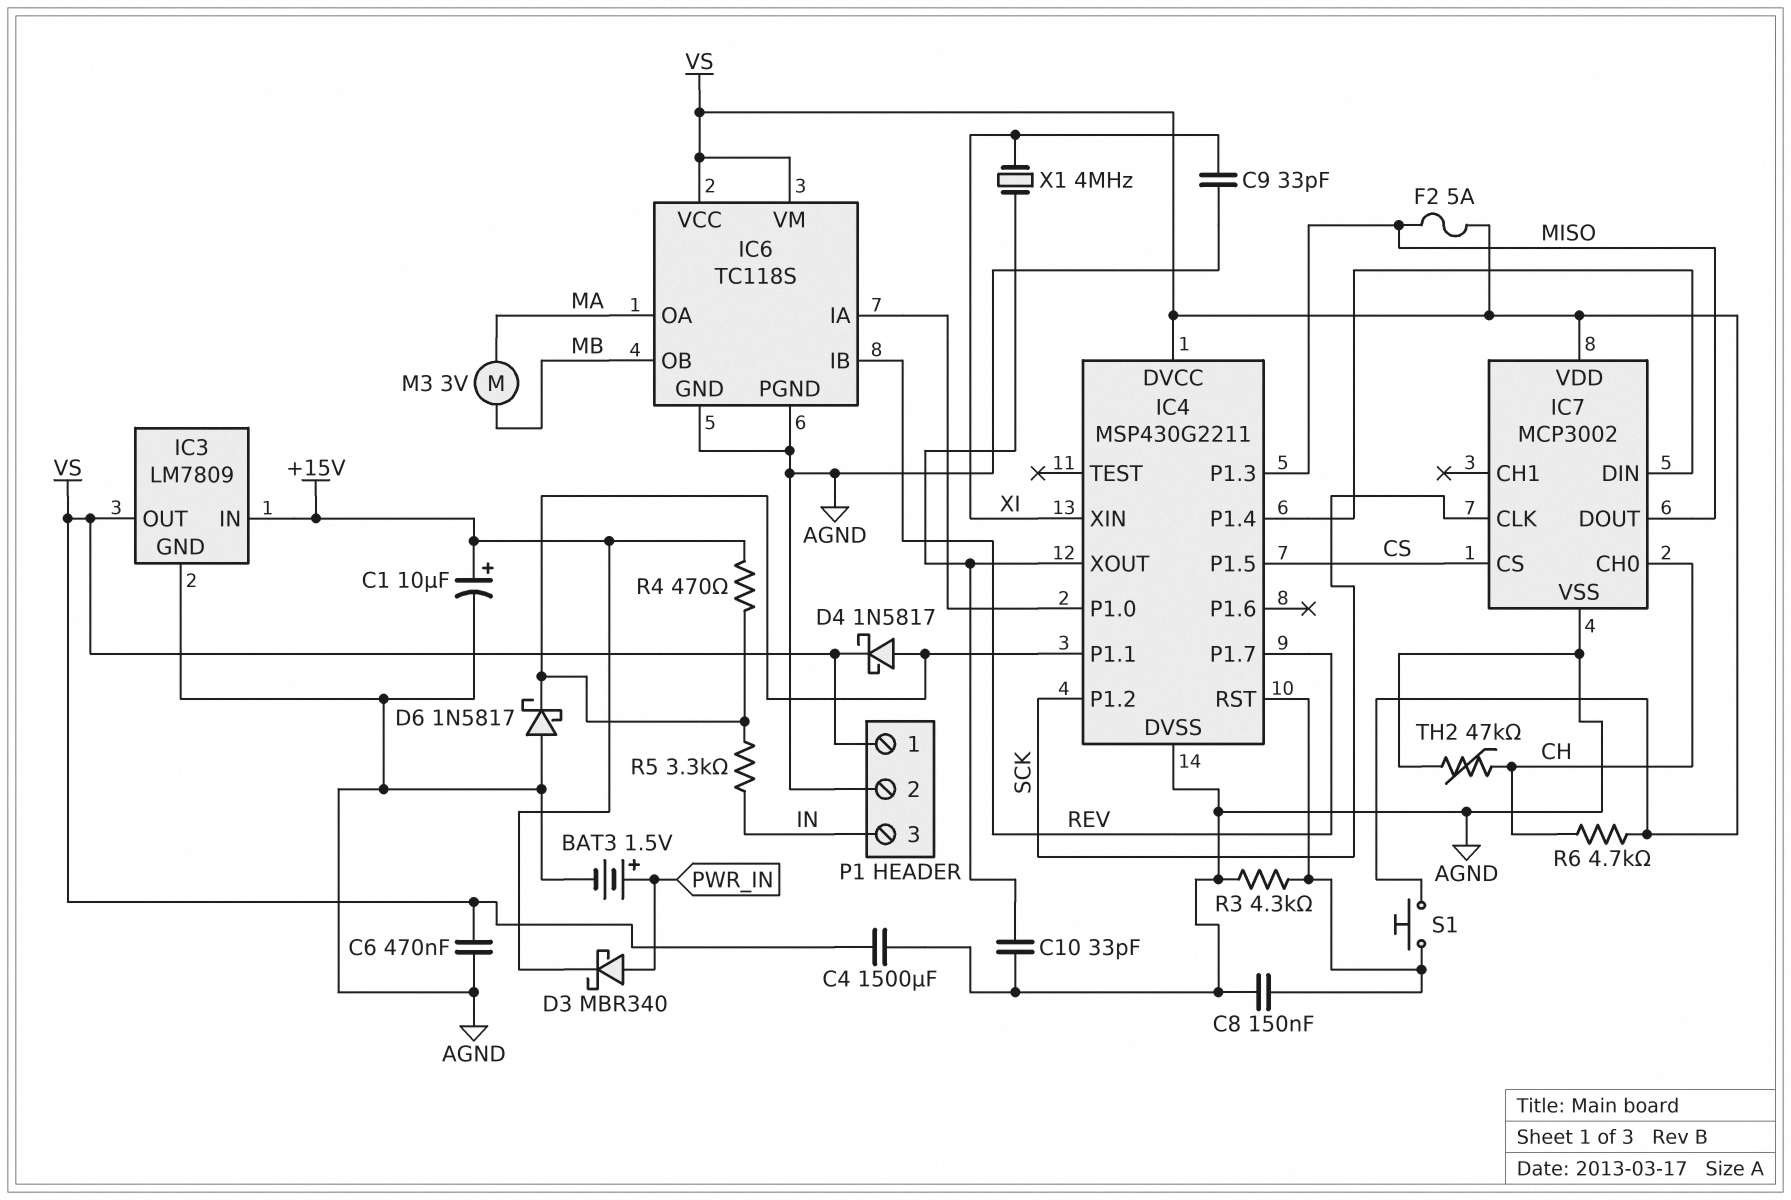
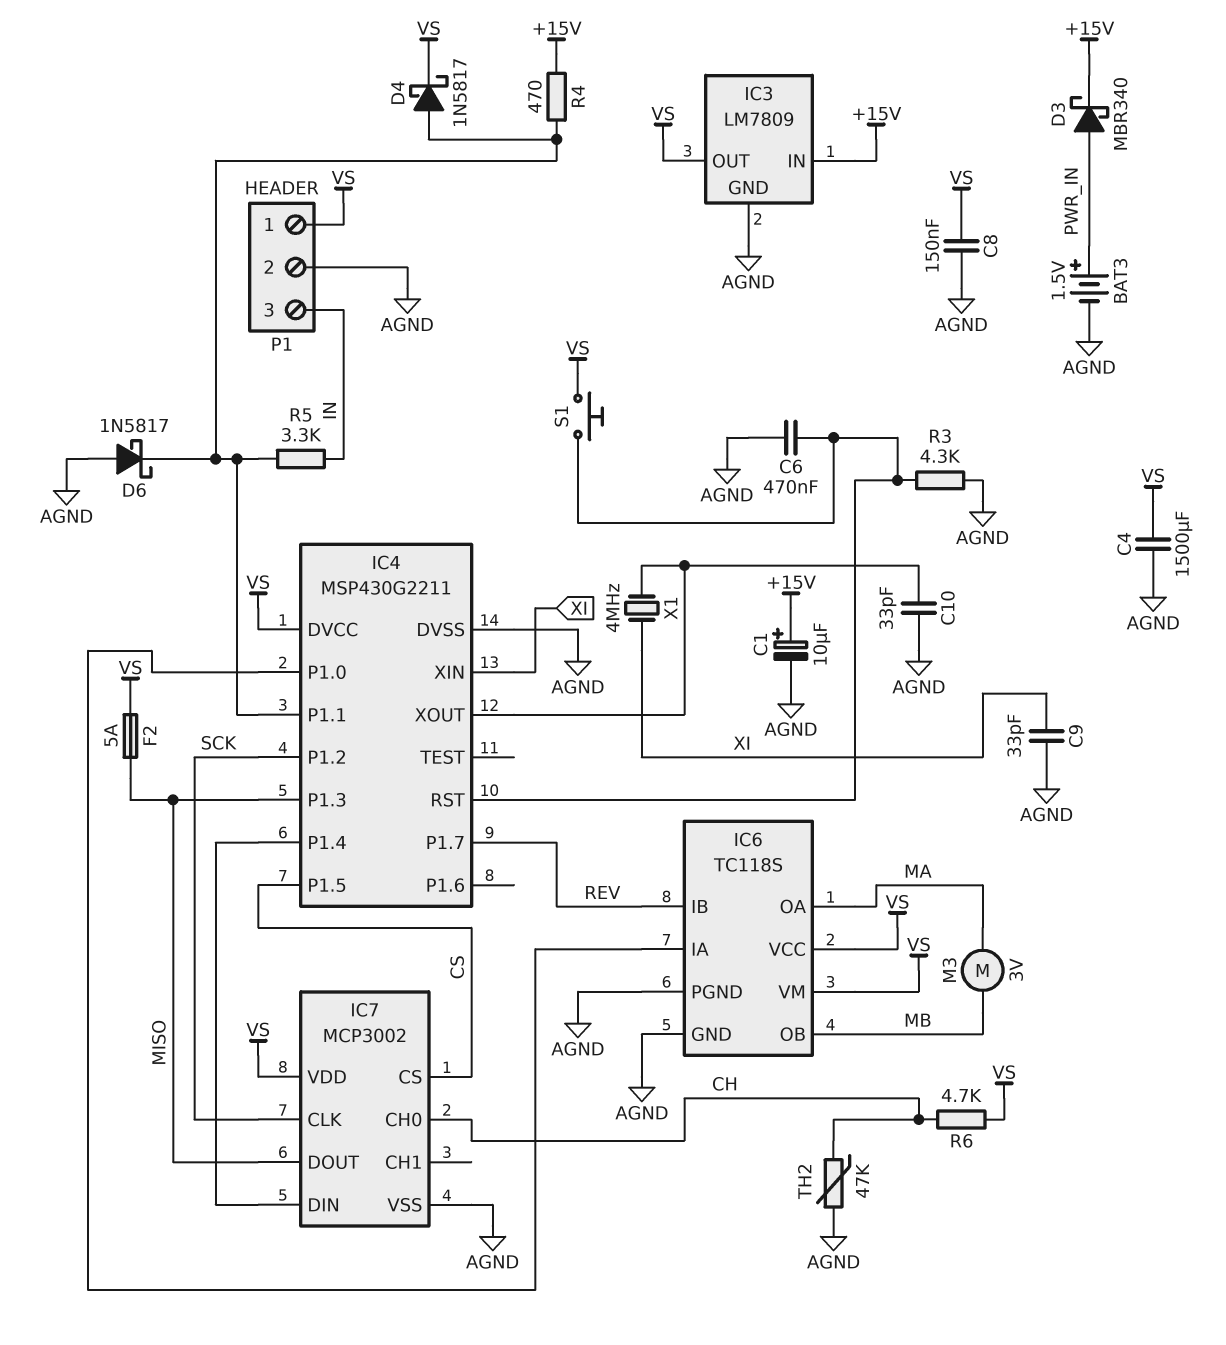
C6: 470nF (AGND, VS) -> 470nF (AGND, IC4/RST)
C8: 150nF (AGND, IC4/RST) -> 150nF (AGND, VS)

